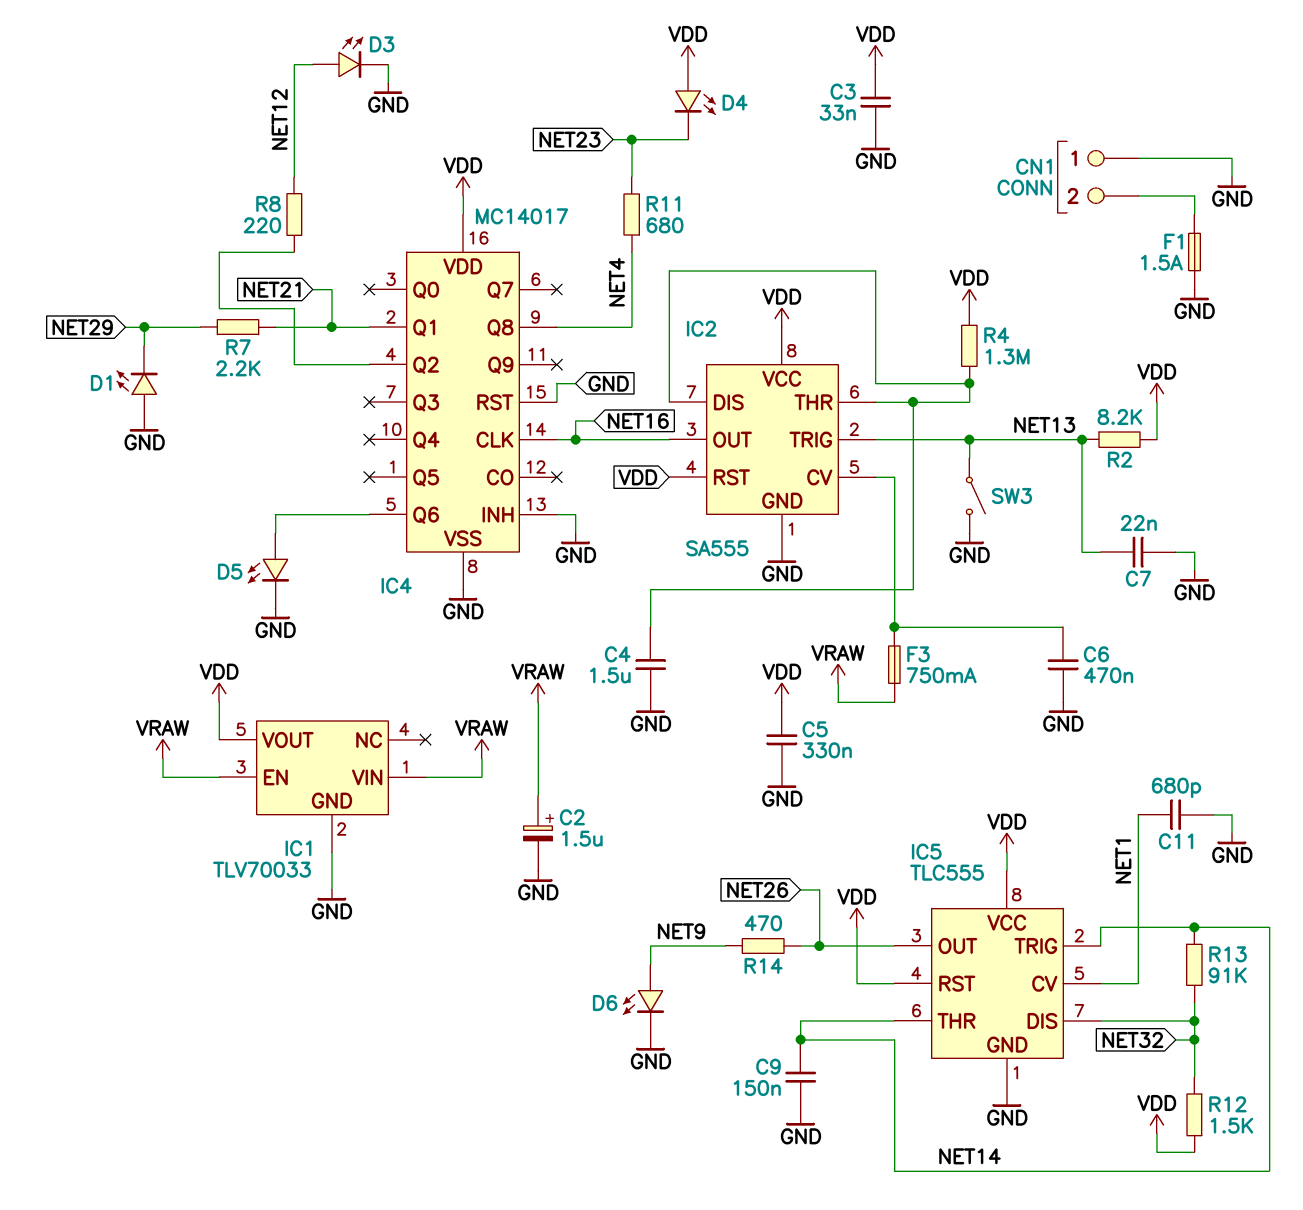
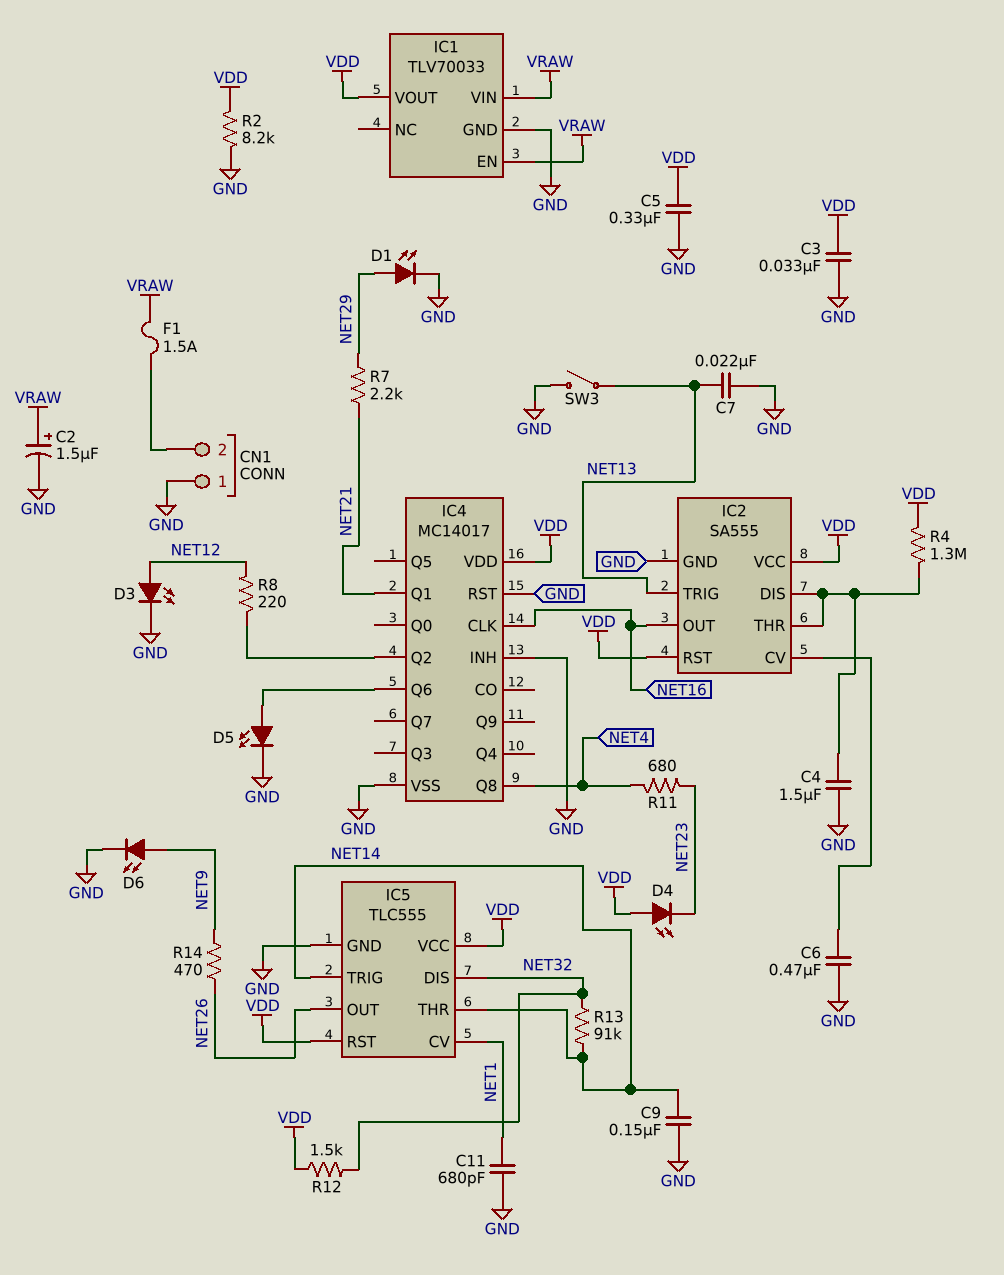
D1: LED (A GND, K NET29) -> LED (A NET29, K GND)
F1: 1.5A (CN1/2, GND) -> 1.5A (CN1/2, VRAW)
F3: 750mA (IC2/CV, VRAW) -> none
R2: 8.2k (NET13, VDD) -> 8.2k (GND, VDD)

